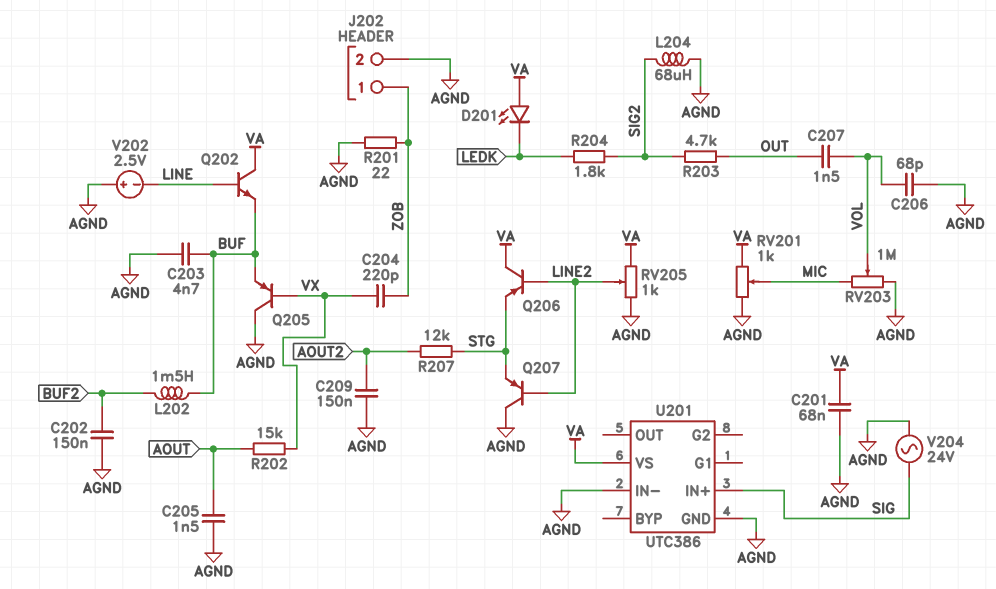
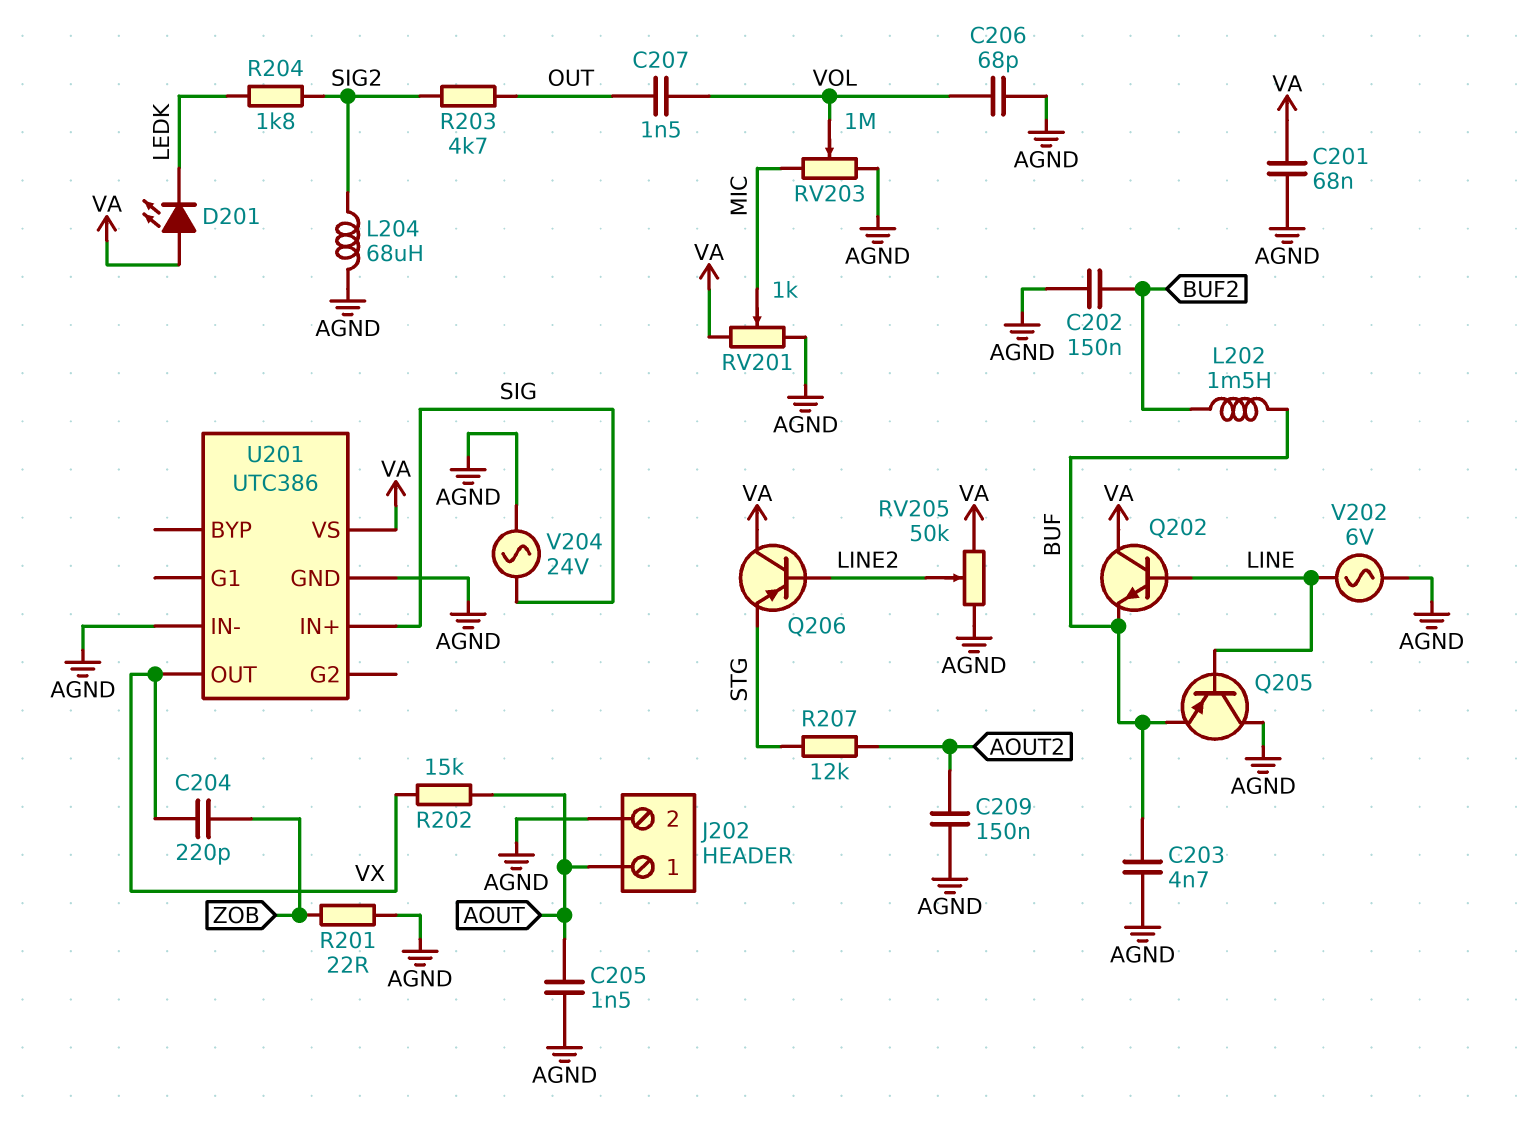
J202 pin 1: ZOB -> AOUT
Q205: PNP (B VX, C AGND, E BUF) -> PNP (B LINE, C AGND, E BUF)
Q207: PNP (B LINE2, C AGND, E STG) -> none
RV205: 1k (AGND, VA, wiper LINE2) -> 50k (AGND, VA, wiper LINE2)
U201 pin OUT: none -> VX
V202: 2.5V (plus AGND, minus LINE) -> AC 6V (AGND, LINE)

